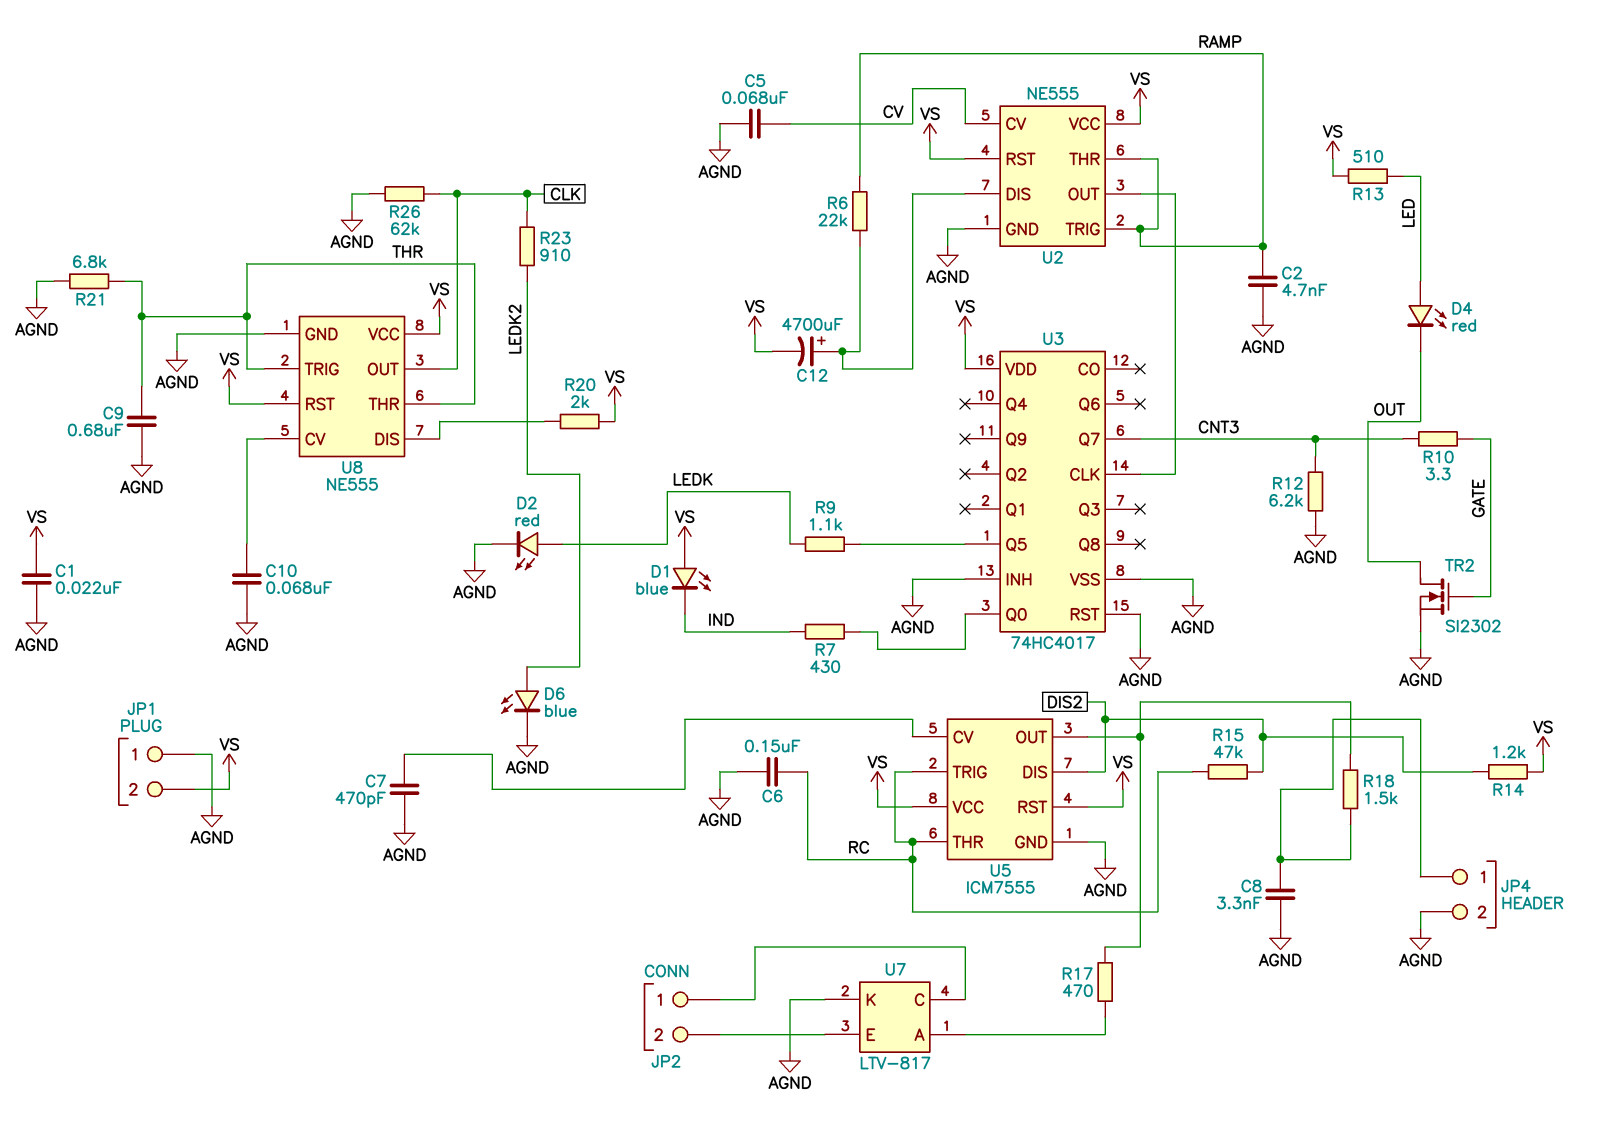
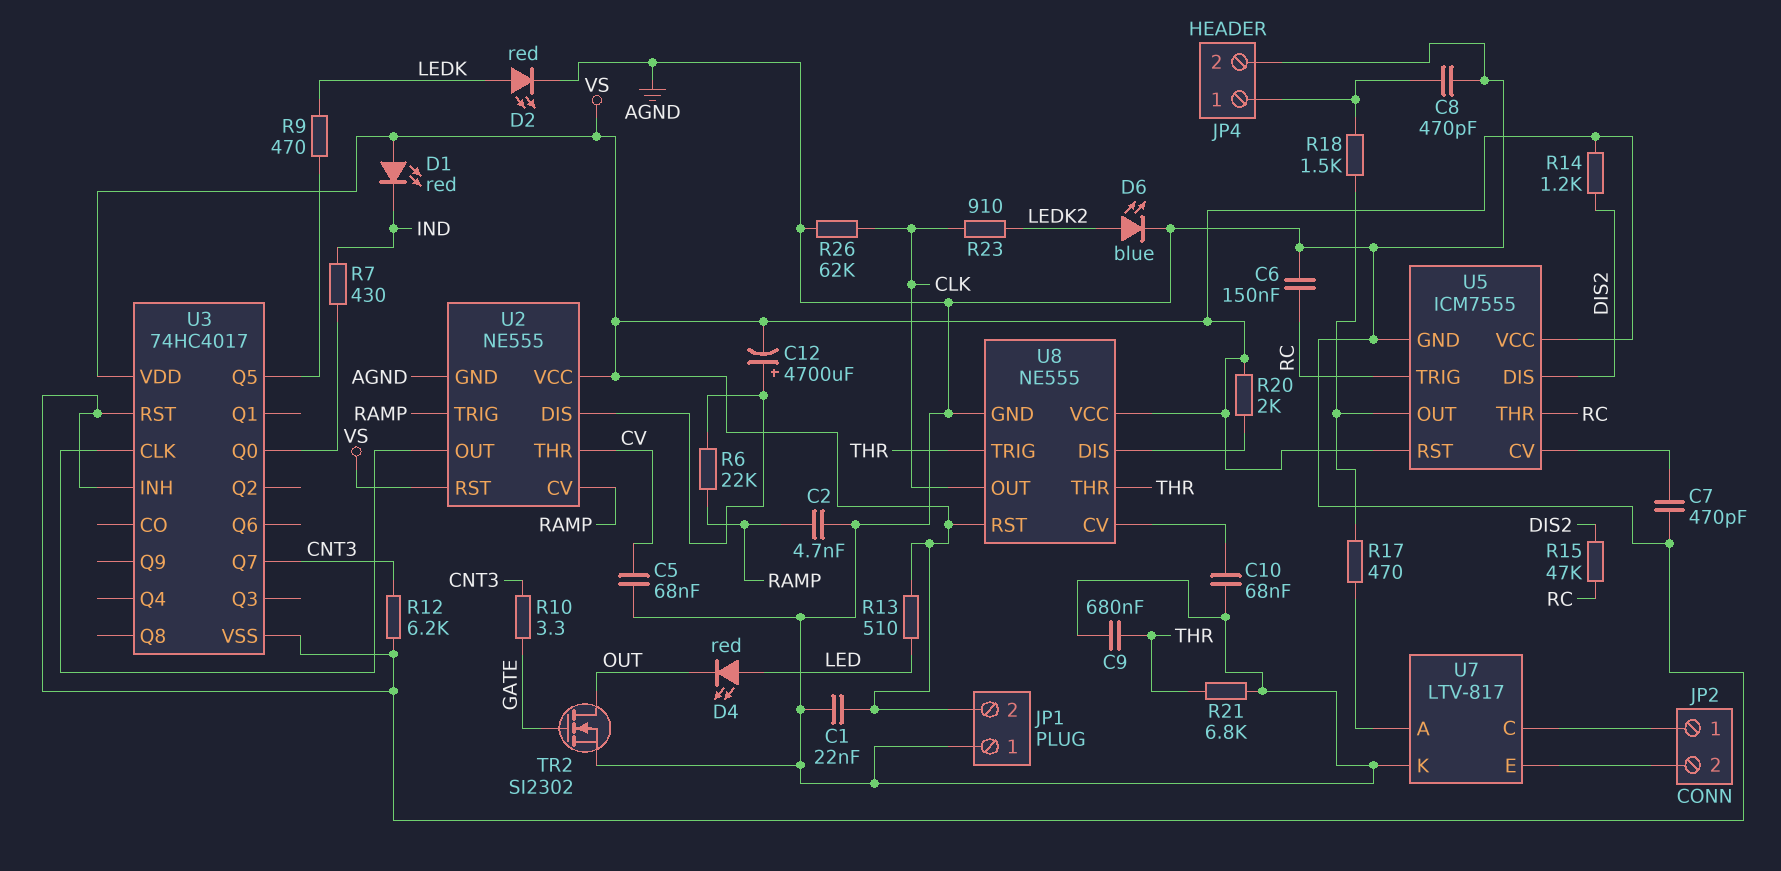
C8: 3.3nF (AGND, JP4/1) -> 470pF (AGND, JP4/1)
D1: LED blue (A VS, K IND) -> LED red (A VS, K IND)
R9: 1.1k (LEDK, U3/Q5) -> 470 (LEDK, U3/Q5)
U2 pin CV: CV -> RAMP
U2 pin THR: RAMP -> CV

